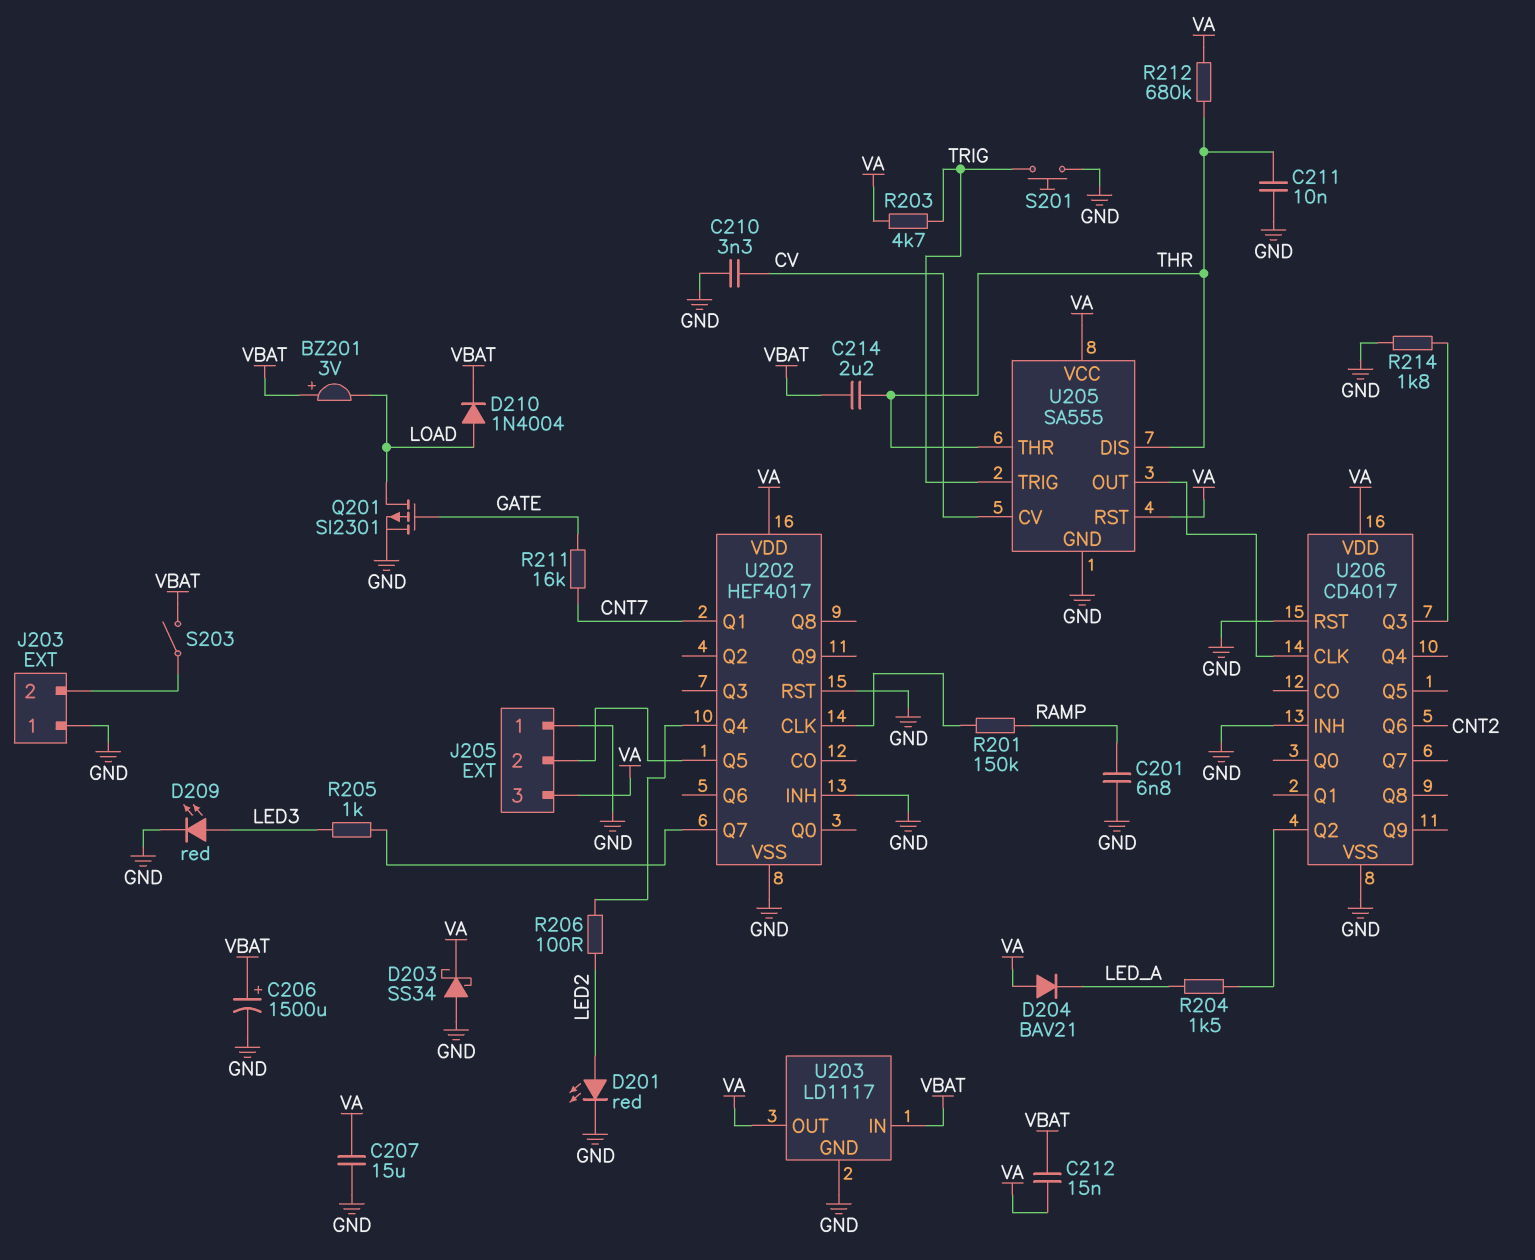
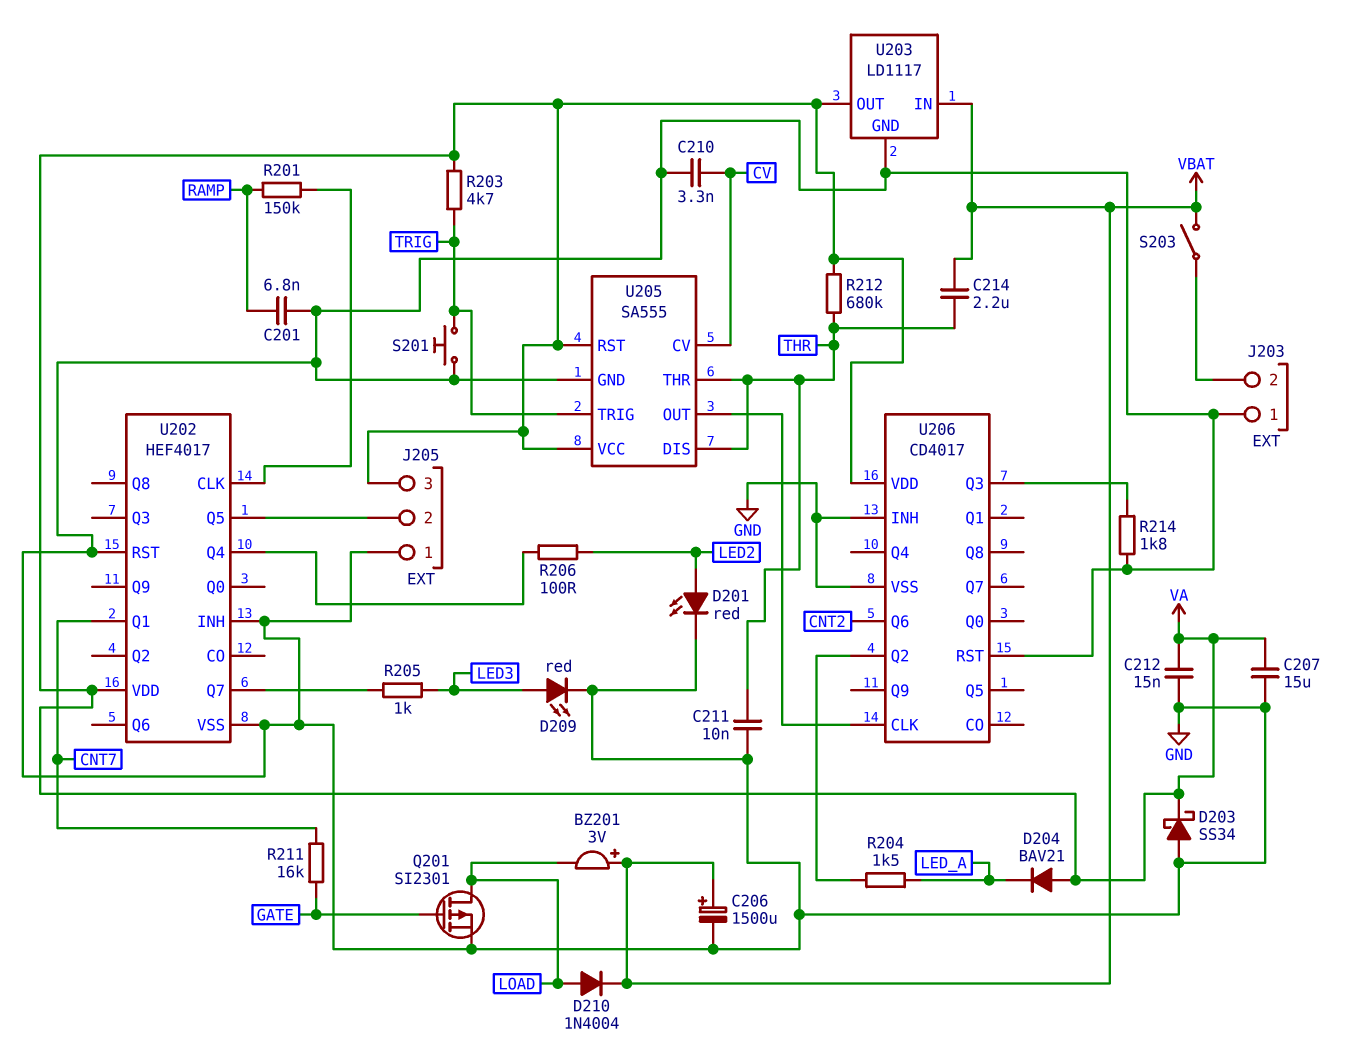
C212: 15nF (VA, VBAT) -> 15nF (GND, VA)

